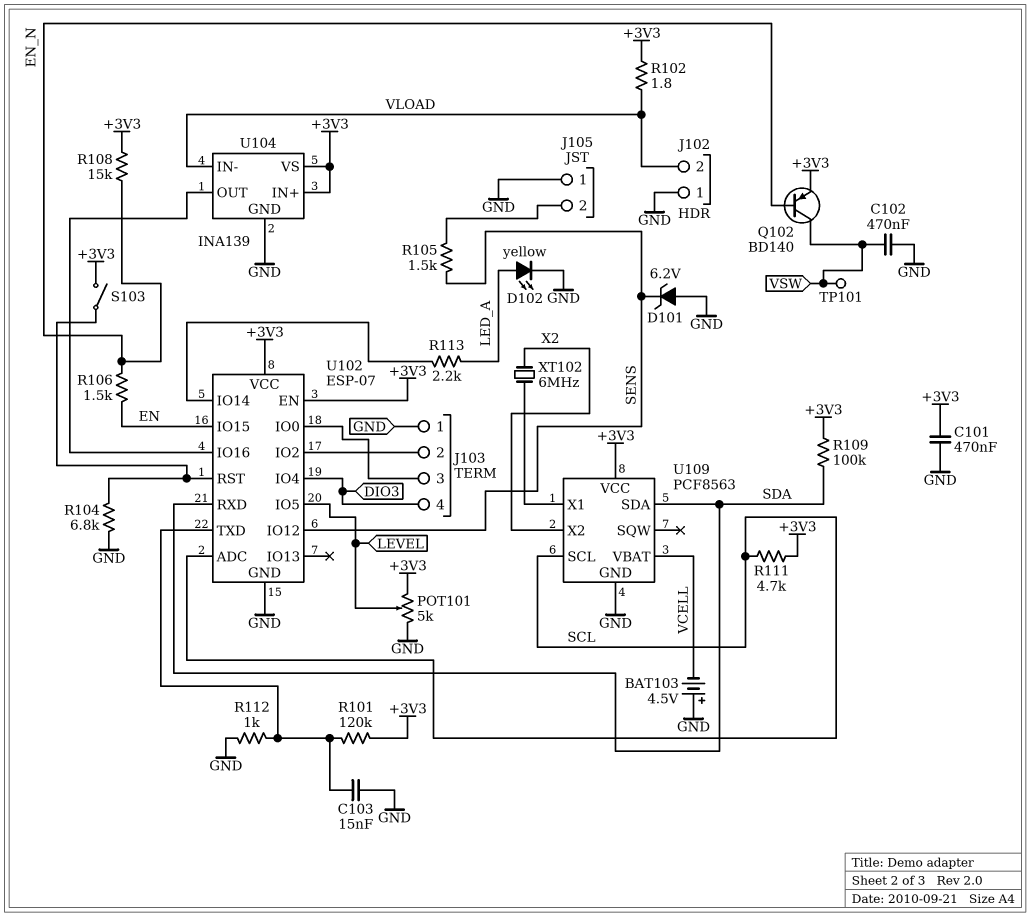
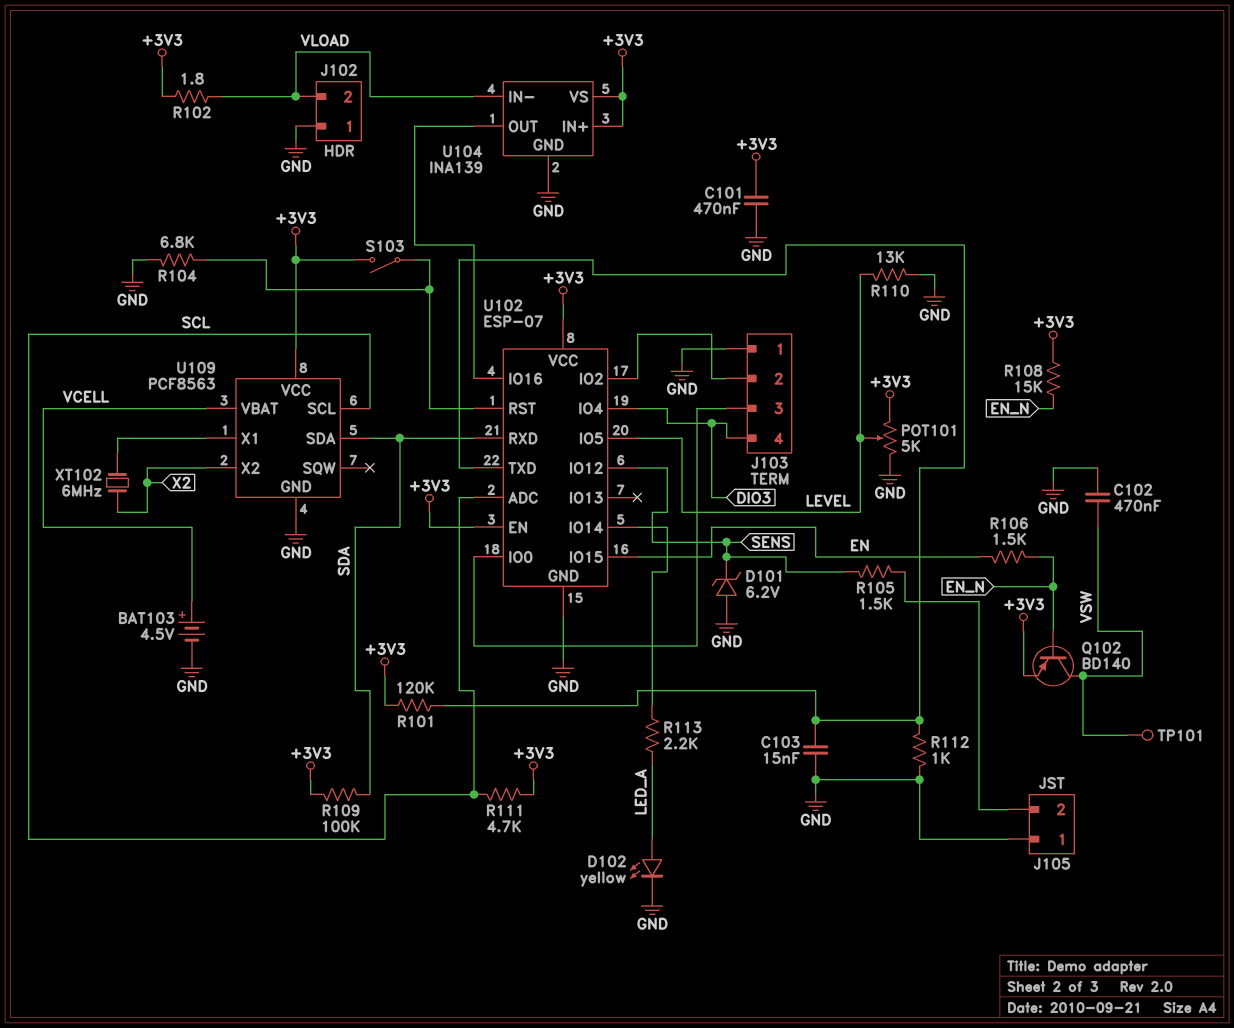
BAT103: 4.5V (plus GND, minus VCELL) -> 4.5V (plus VCELL, minus GND)
R110: none -> 13k (GND, LEVEL)

